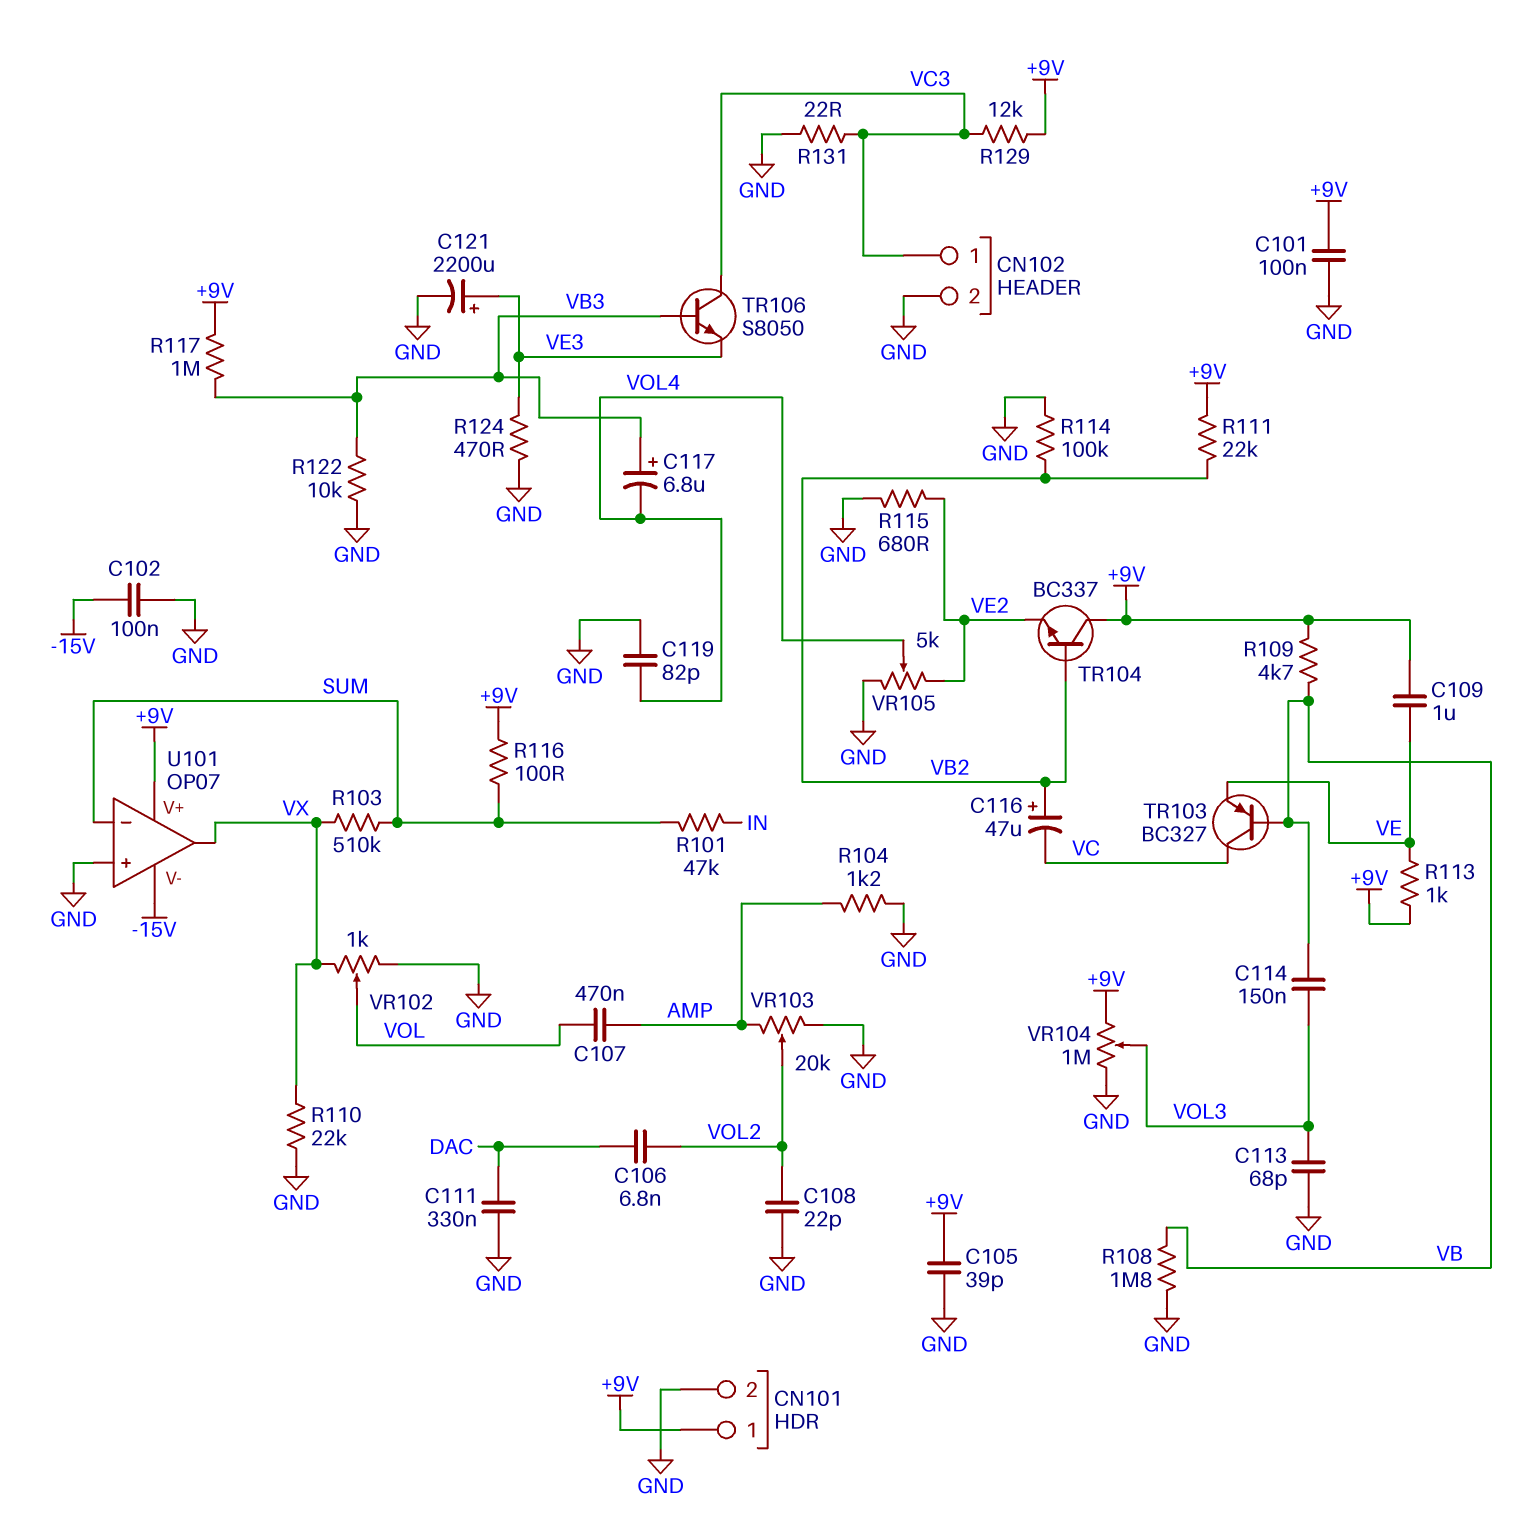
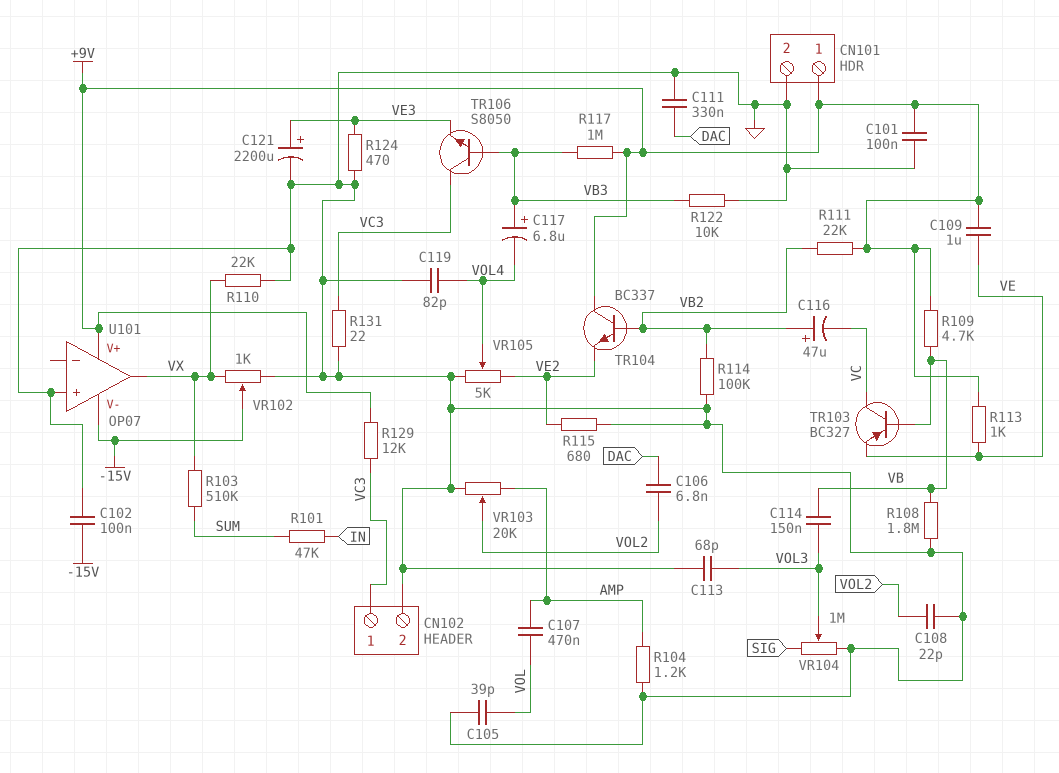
C105: 39pF (+9V, GND) -> 39pF (GND, VOL)
R116: 100 (+9V, SUM) -> none
U101 pin in-: SUM -> none
VR102: 1k (GND, VX, wiper VOL) -> 1k (GND, VX, wiper -15V)
VR104: 1M (+9V, GND, wiper VOL3) -> 1M (GND, SIG, wiper VOL3)

